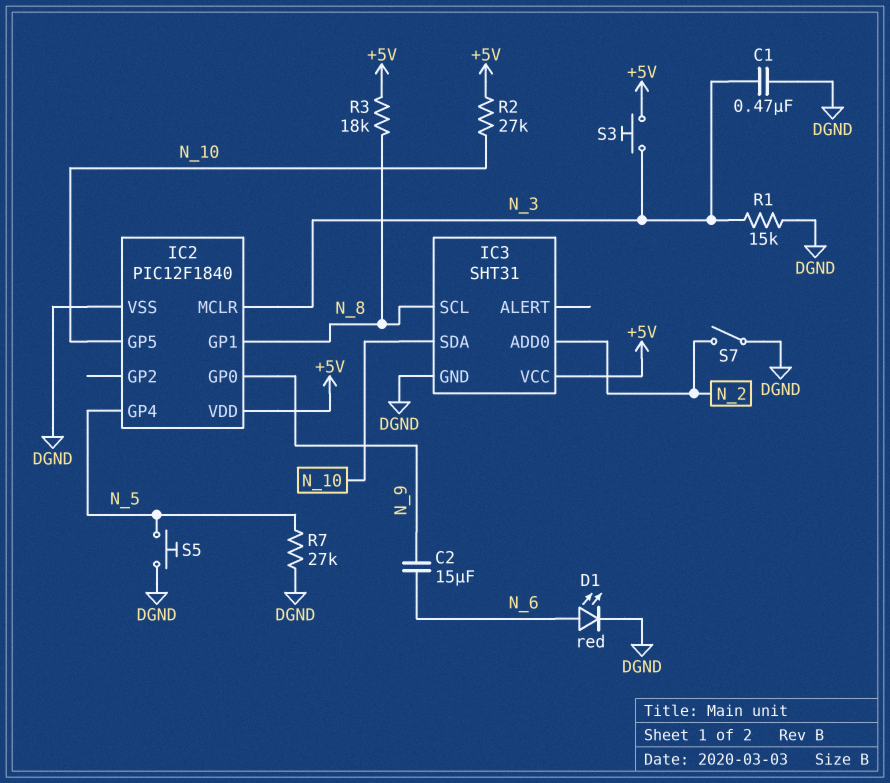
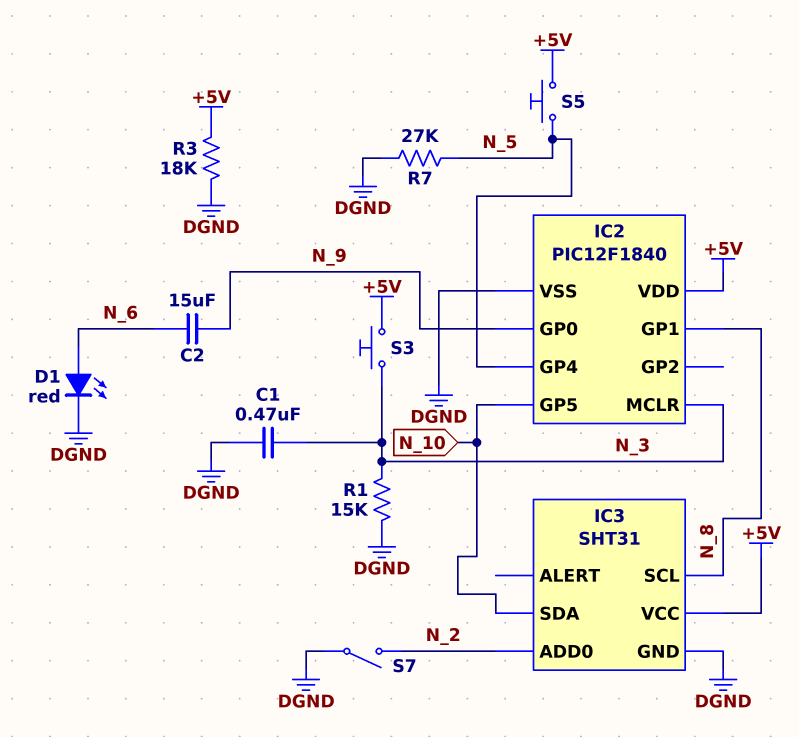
R2: 27k (+5V, N_10) -> none
R3: 18k (+5V, N_8) -> 18k (+5V, DGND)
S5: button (DGND, N_5) -> button (+5V, N_5)

